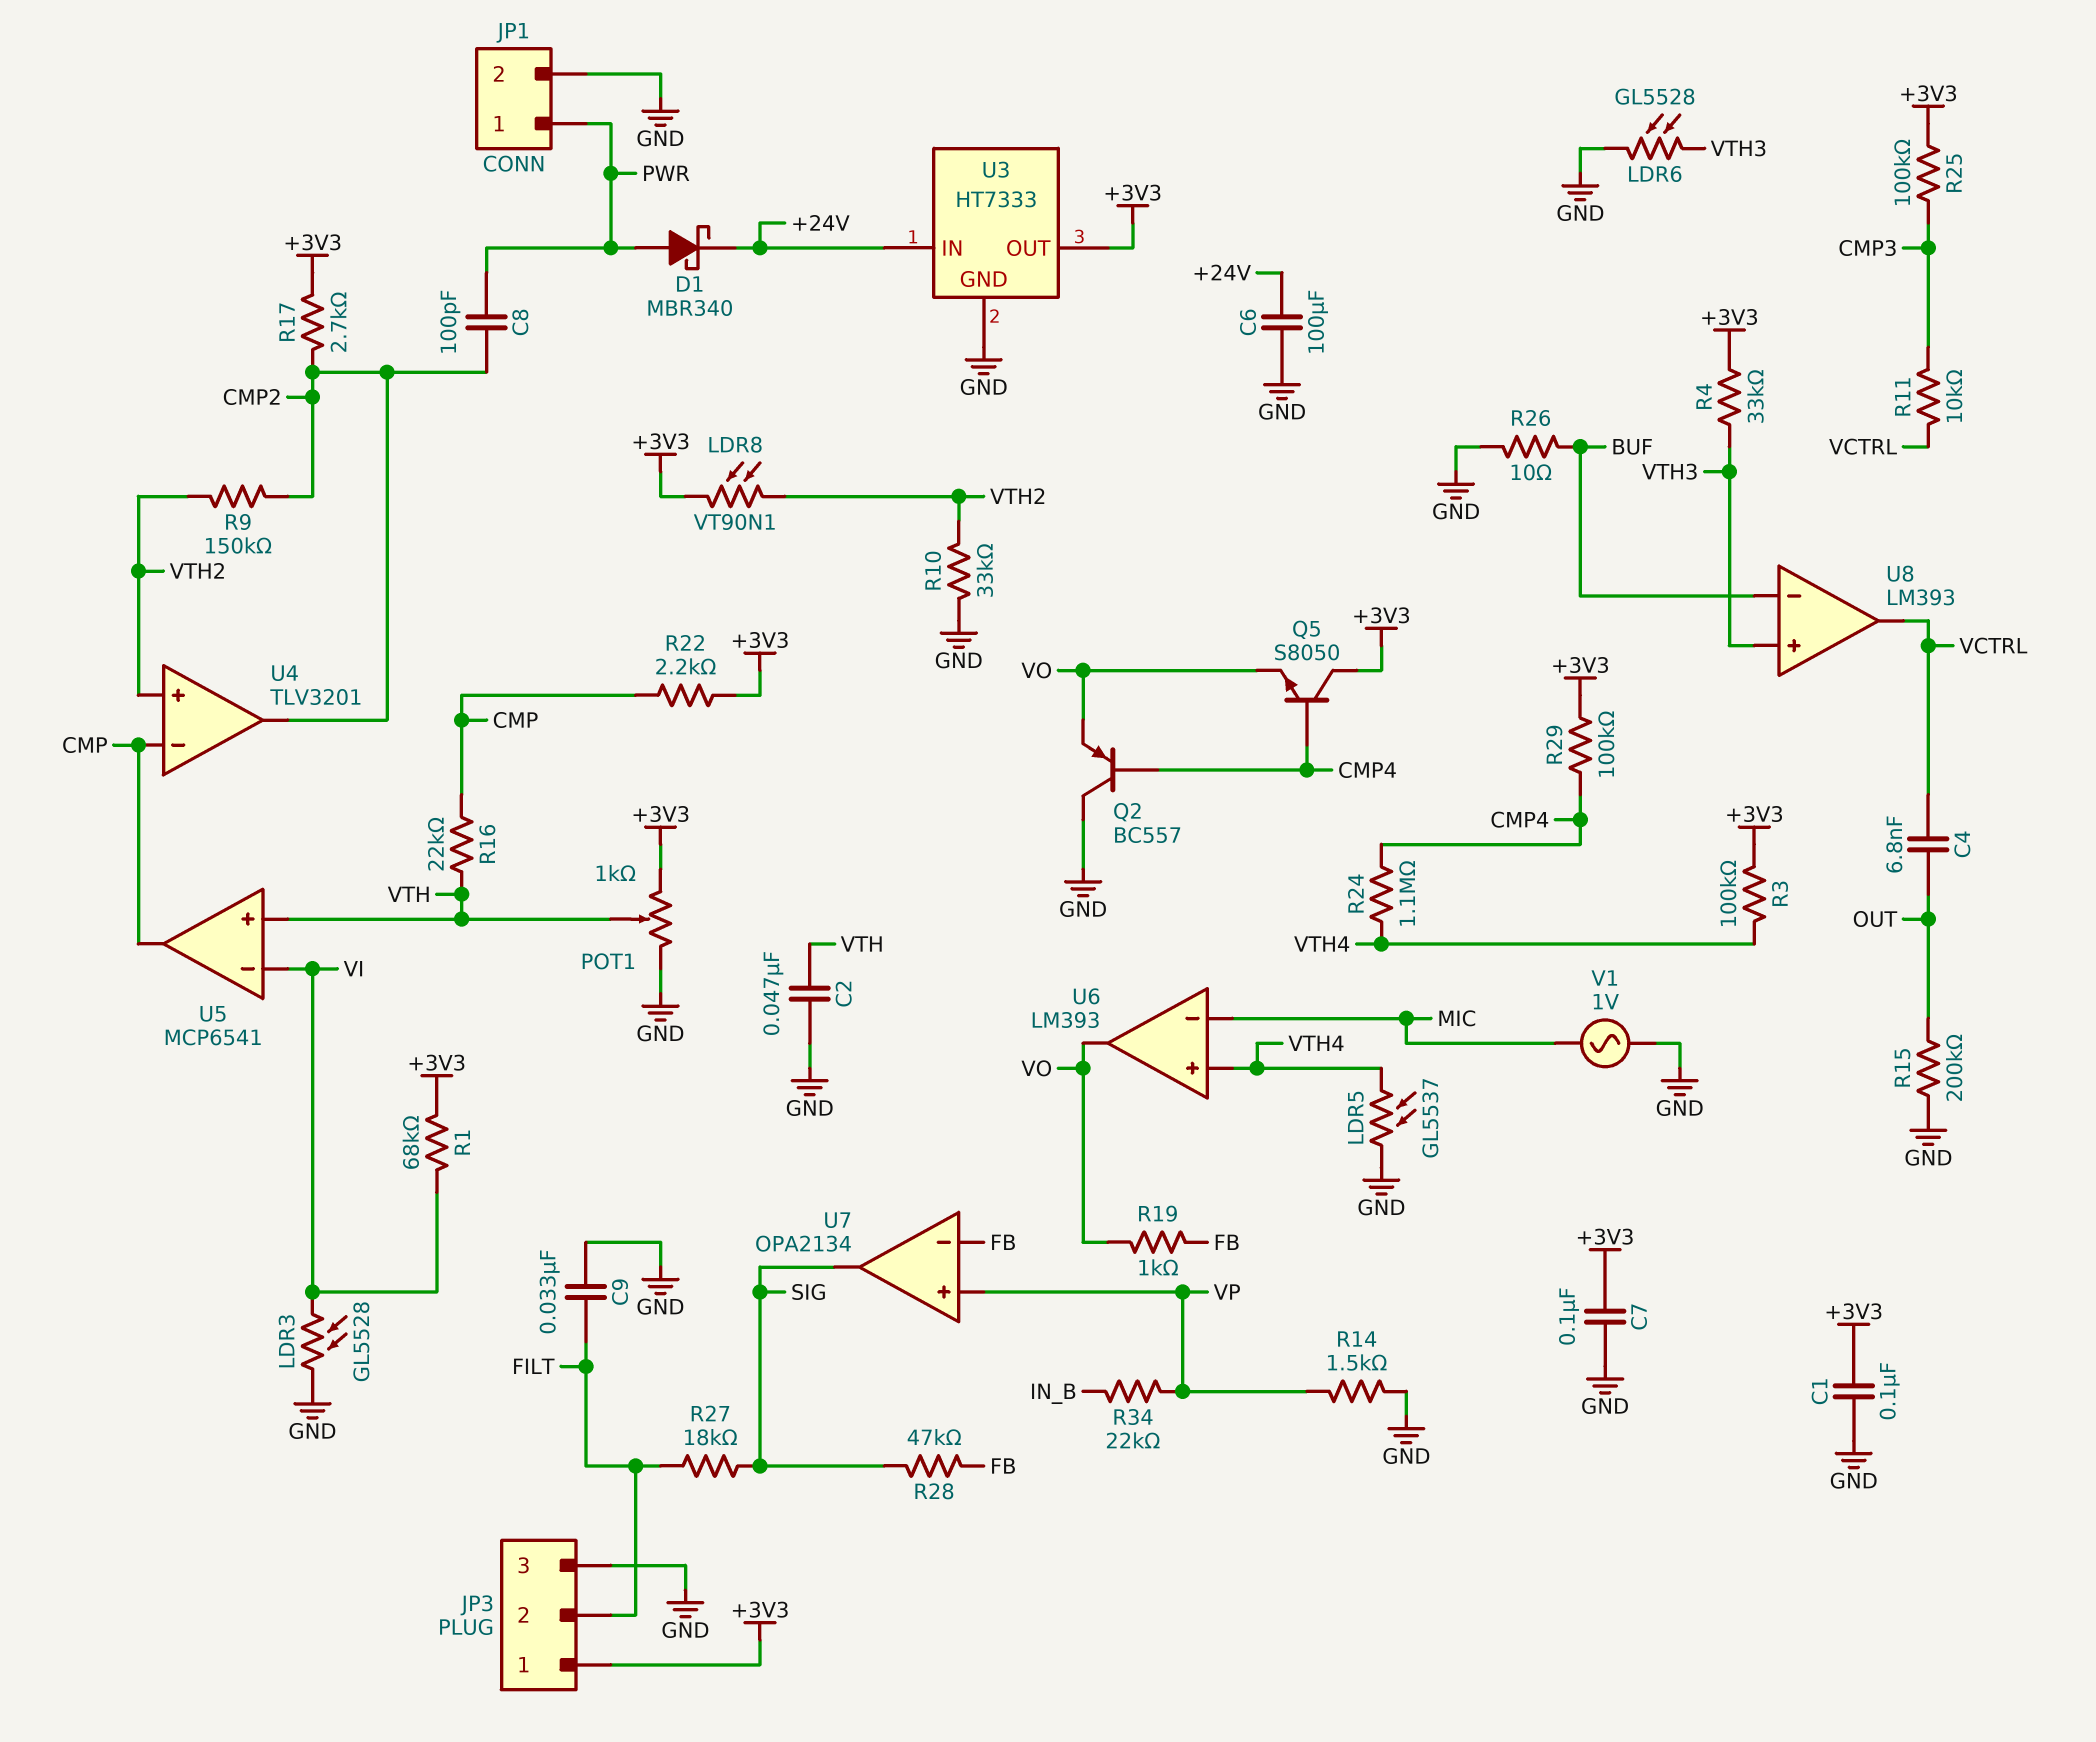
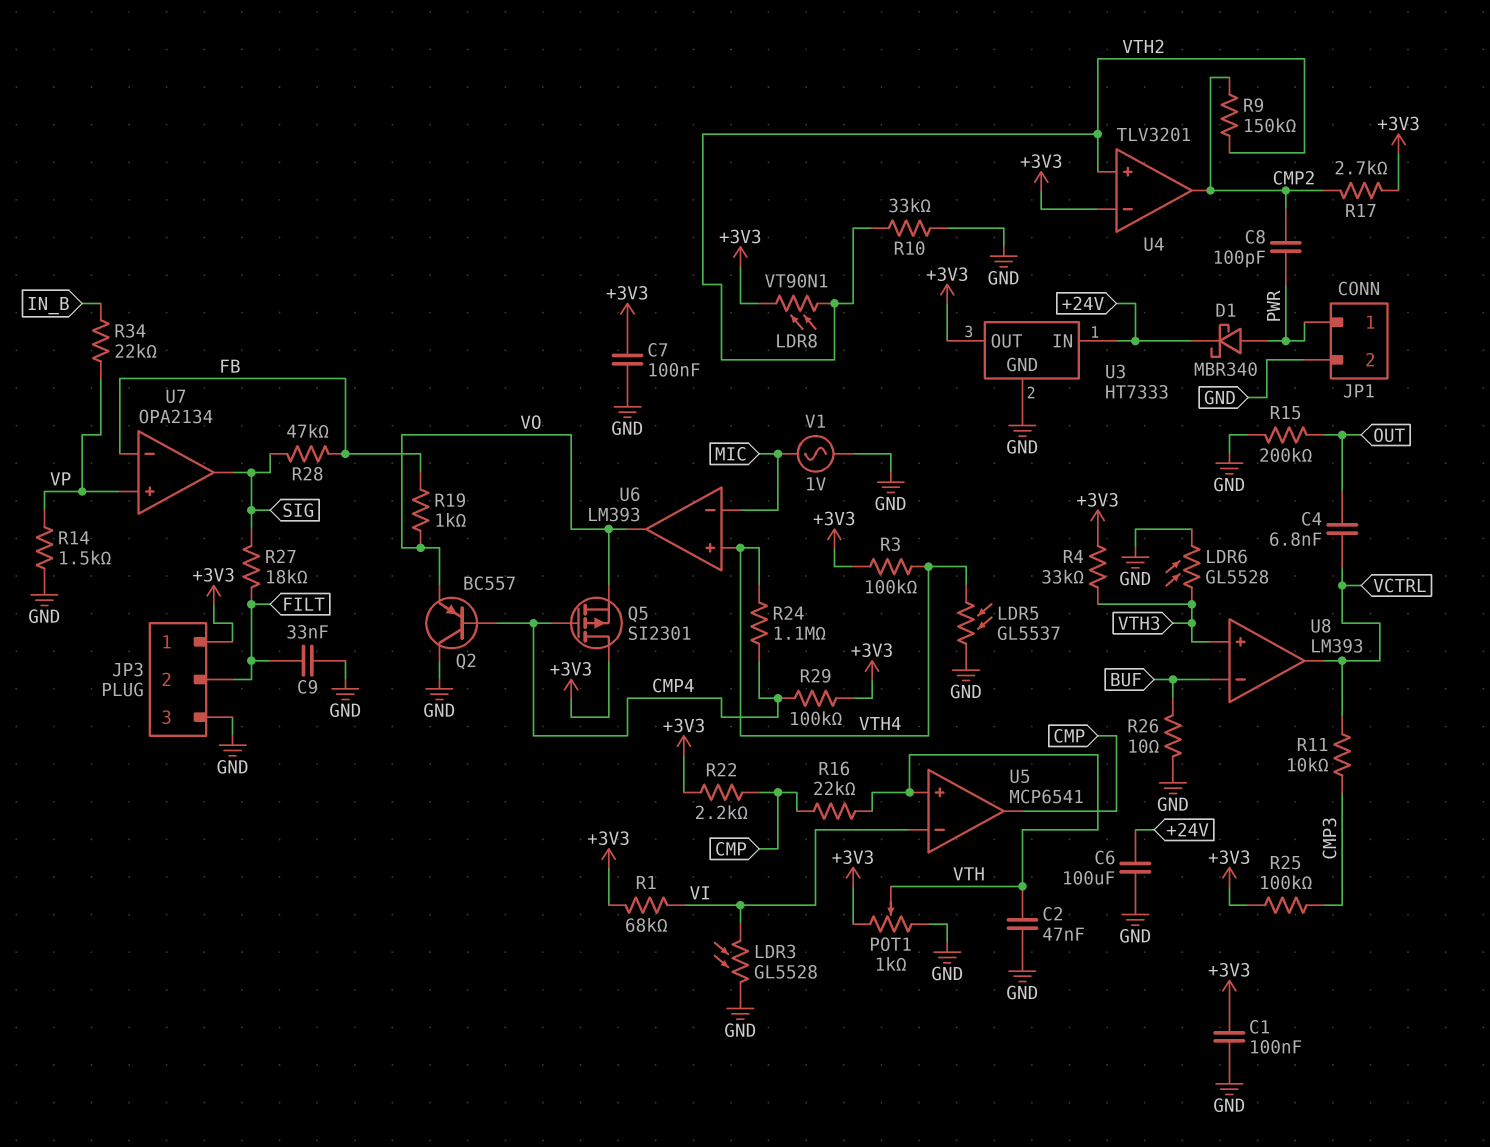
Q5: NPN S8050 (B CMP4, C +3V3, E VO) -> PMOS SI2301 (G CMP4, D +3V3, S VO)
U4 pin in-: CMP -> +3V3

